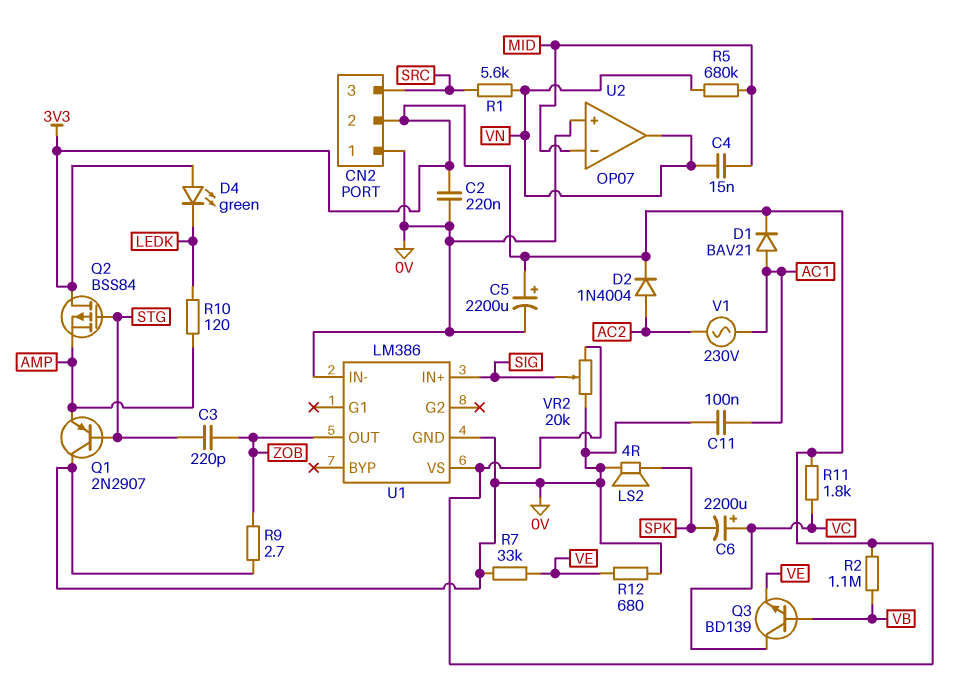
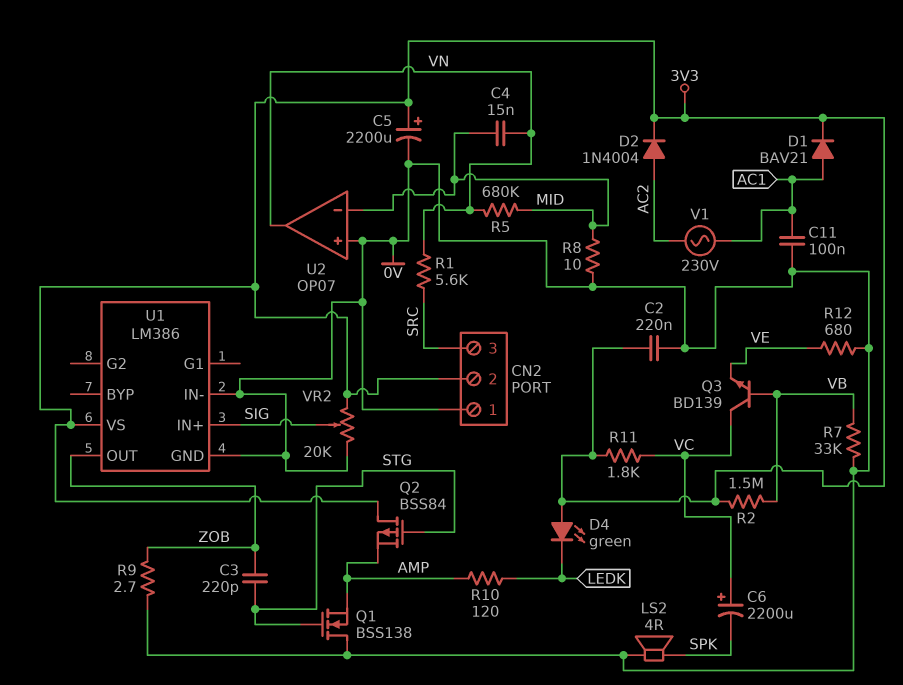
Q1: PNP 2N2907 (B STG, C 0V, E AMP) -> NMOS BSS138 (G STG, D 0V, S AMP)
R2: 1.1M (3V3, VB) -> 1.5M (3V3, VB)
R7: 33k (0V, VE) -> 33k (0V, VB)
R8: none -> 10 (0V, MID)

